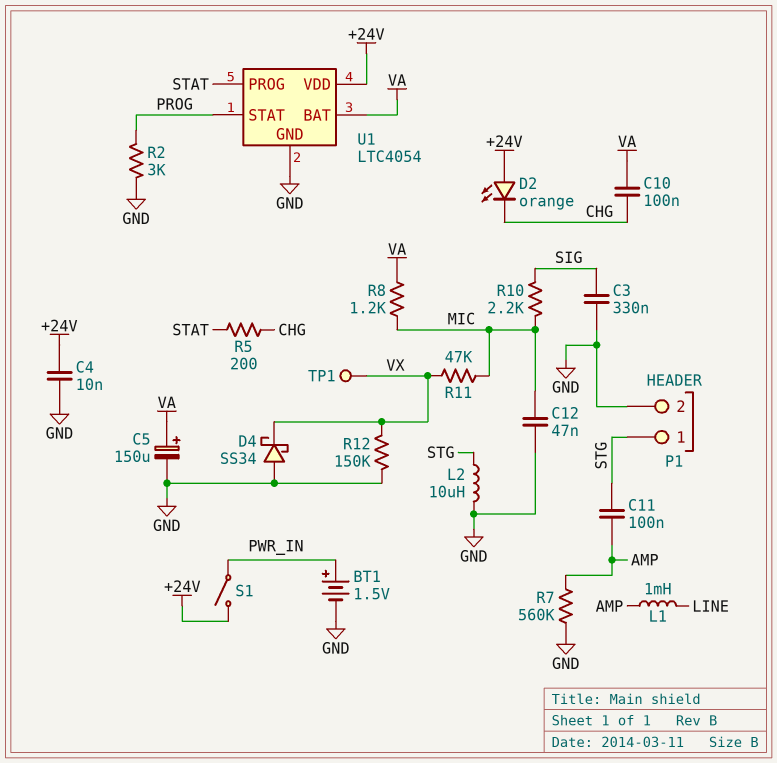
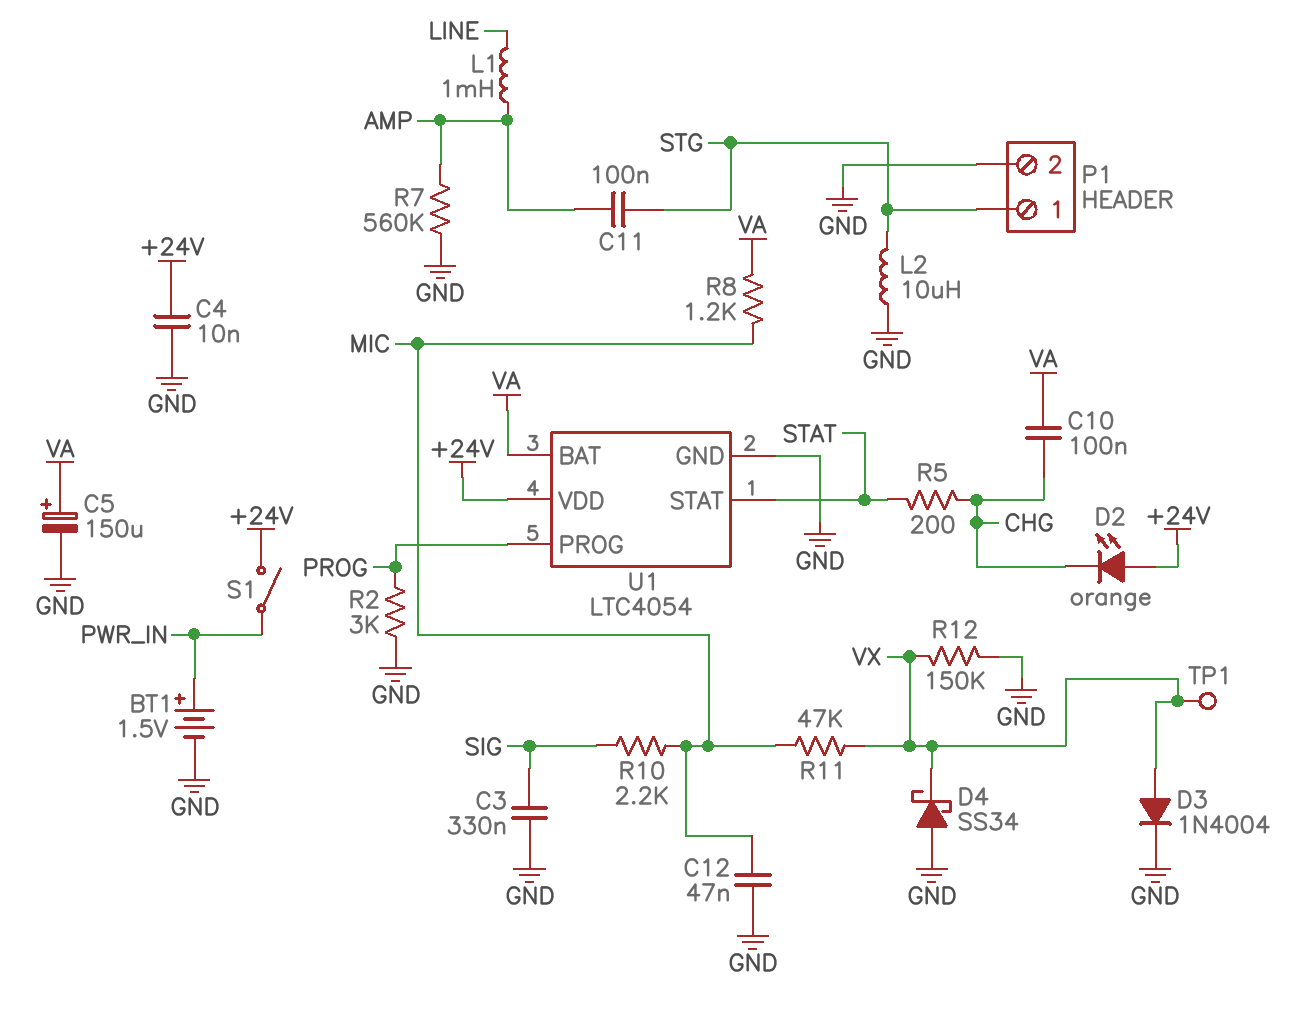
D3: none -> diode 1N4004 (A VX, K GND)
U1 pin PROG: STAT -> PROG
U1 pin STAT: PROG -> STAT

